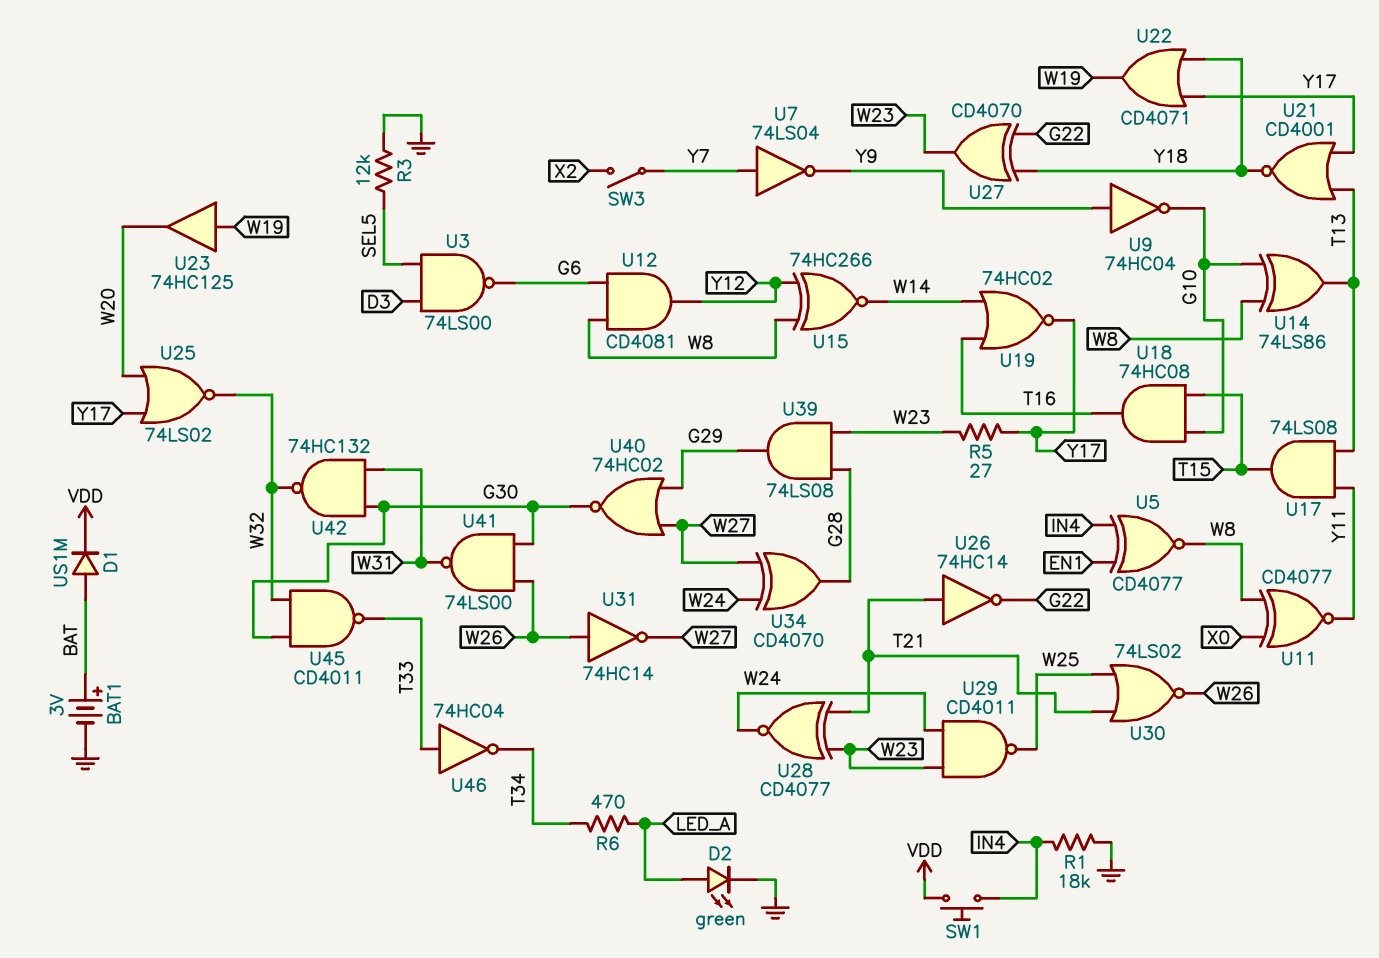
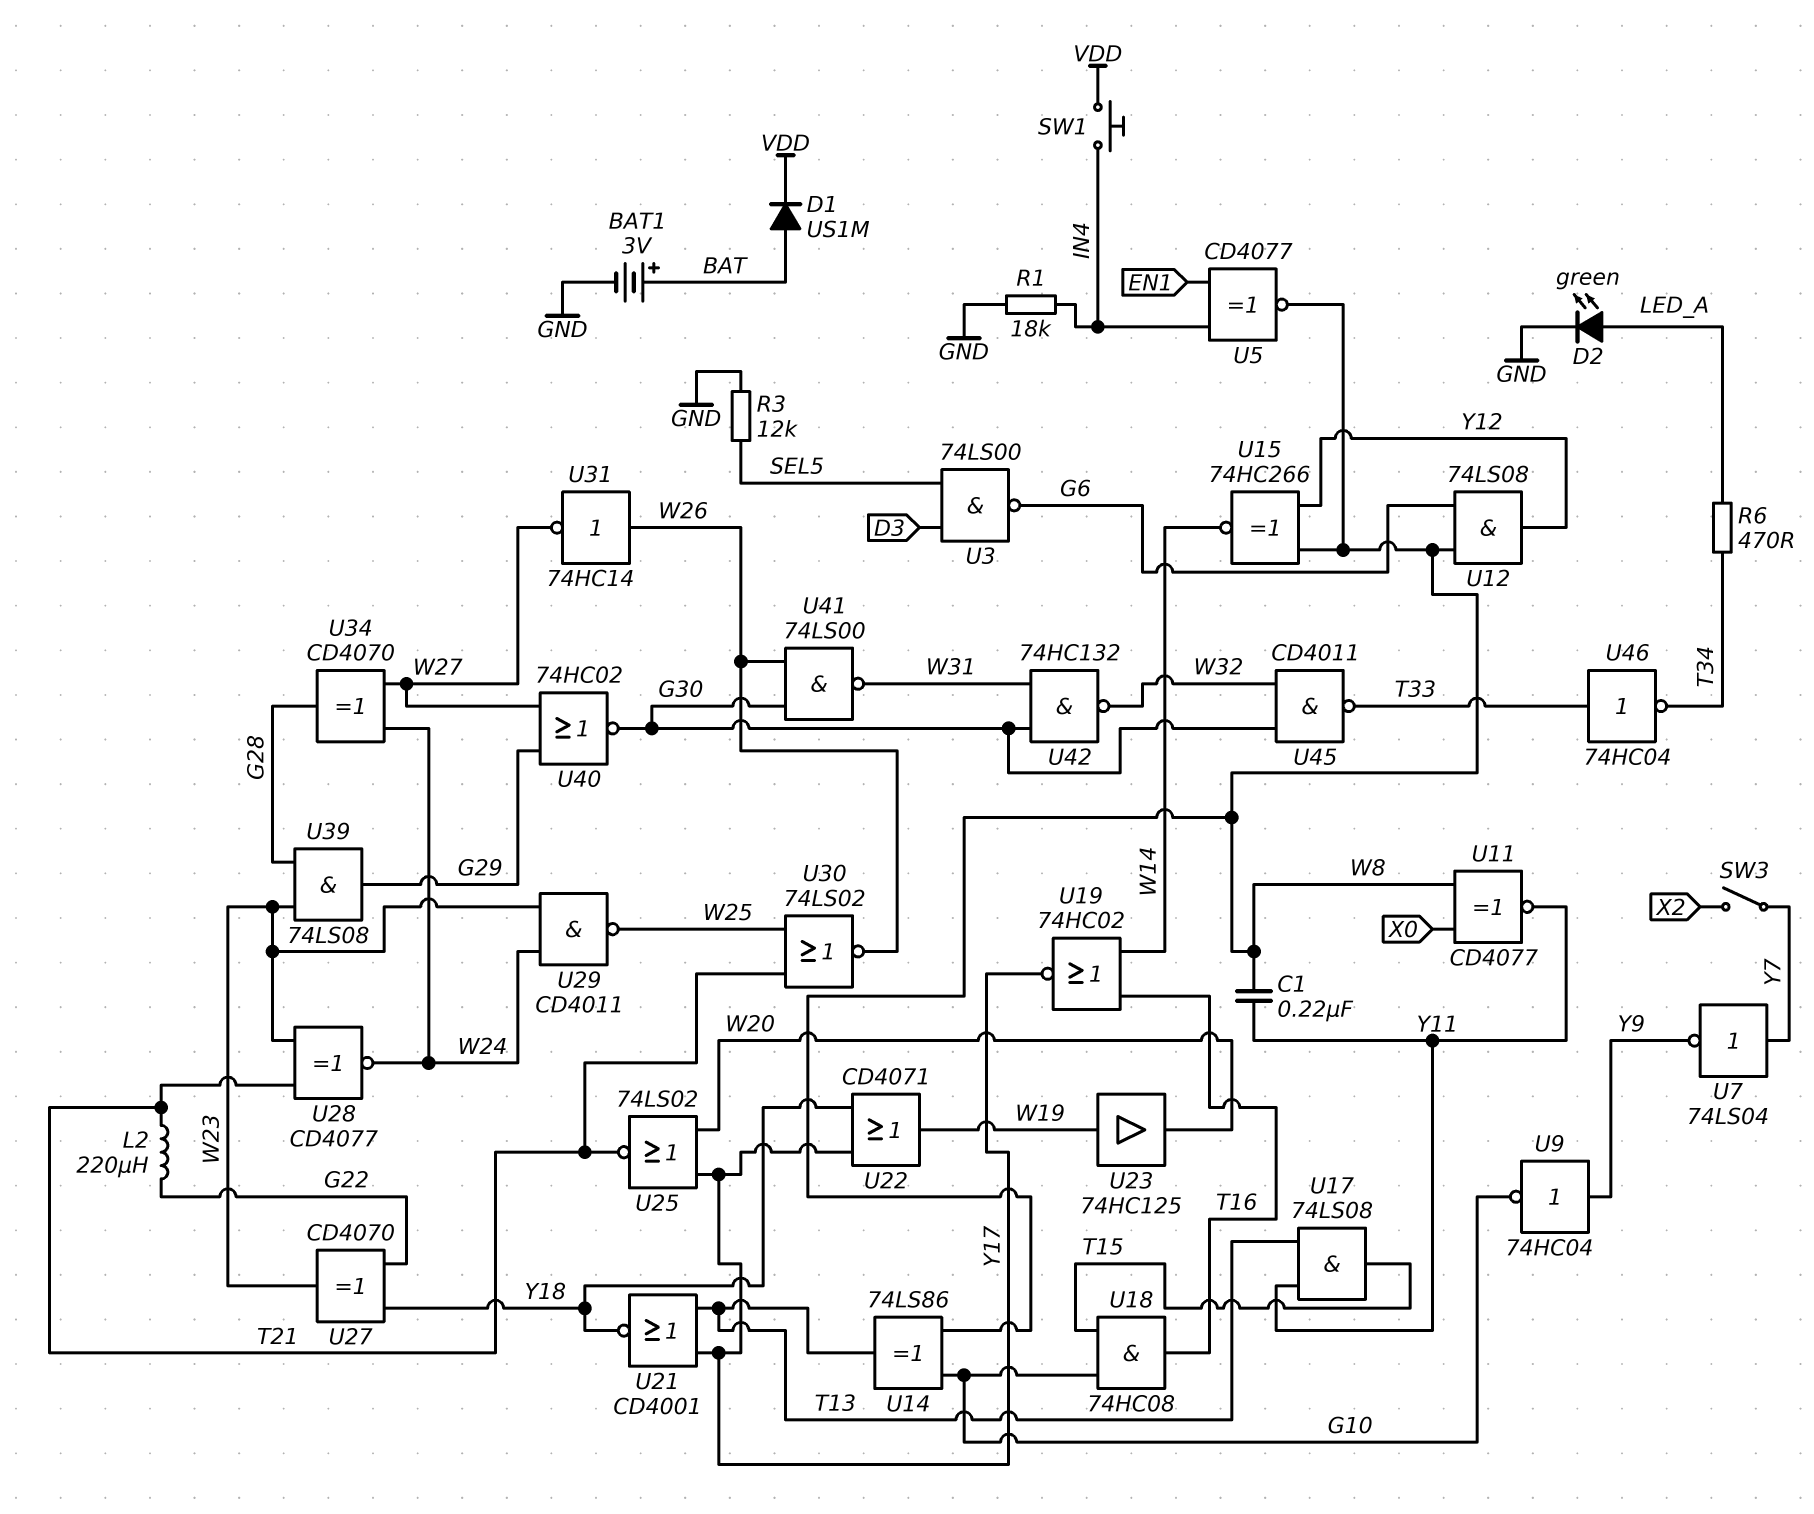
C1: none -> 220nF (W8, Y11)
L2: none -> 220uH (G22, T21)
R5: 27 (W23, Y17) -> none
U12: AND CD4081 (in G6, in W8, out Y12) -> AND 74LS08 (in G6, in W8, out Y12)
U25: NOR 74LS02 (in W20, in Y17, out W32) -> NOR 74LS02 (in W20, in Y17, out T21)
U26: NOT 74HC14 (in T21, out G22) -> none

